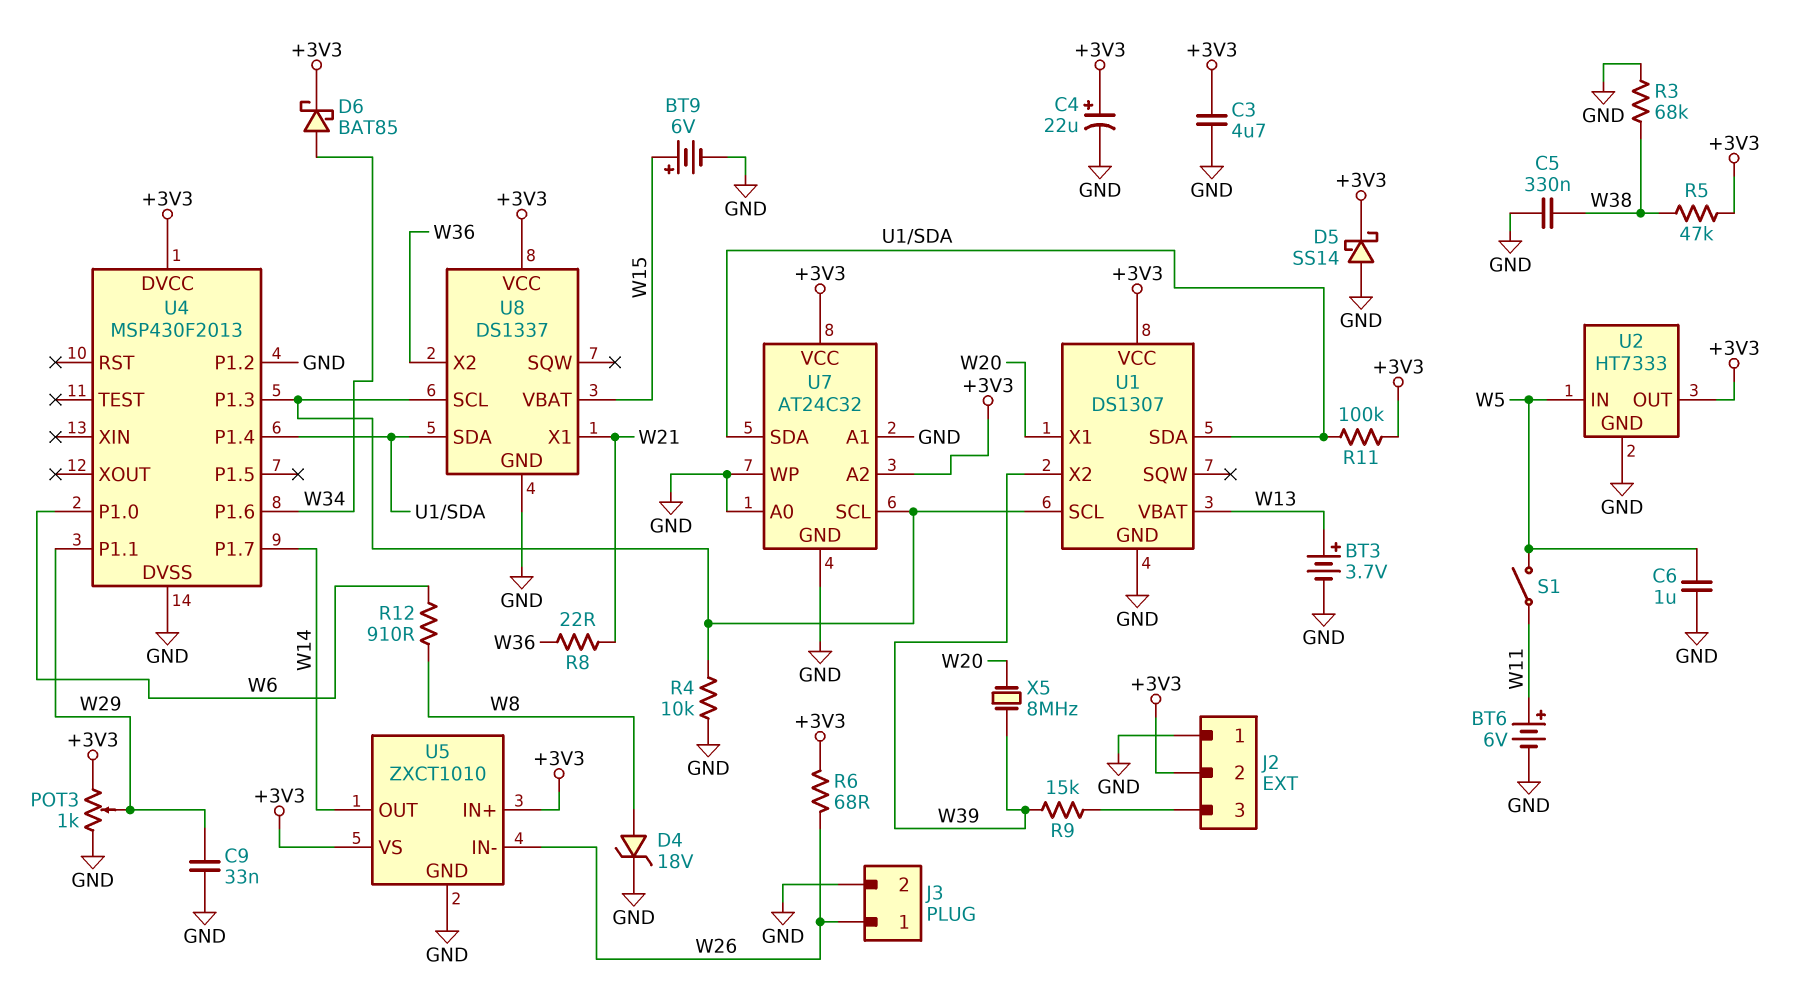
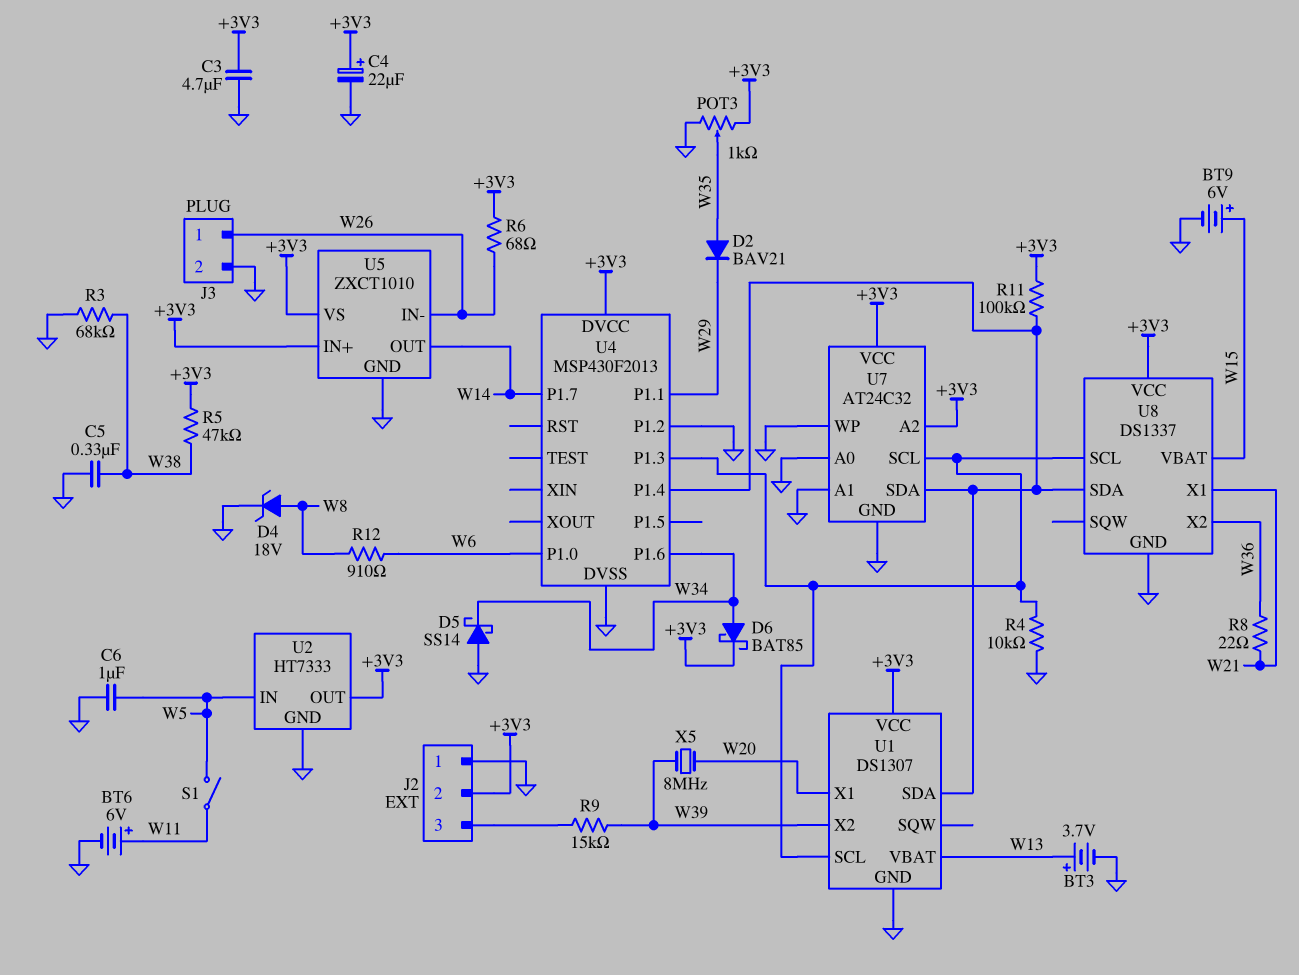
C9: 33nF (GND, W29) -> none
D2: none -> diode BAV21 (A W35, K W29)
D5: schottky SS14 (A GND, K +3V3) -> schottky SS14 (A GND, K W34)
POT3: 1k (+3V3, GND, wiper W29) -> 1k (+3V3, GND, wiper W35)

